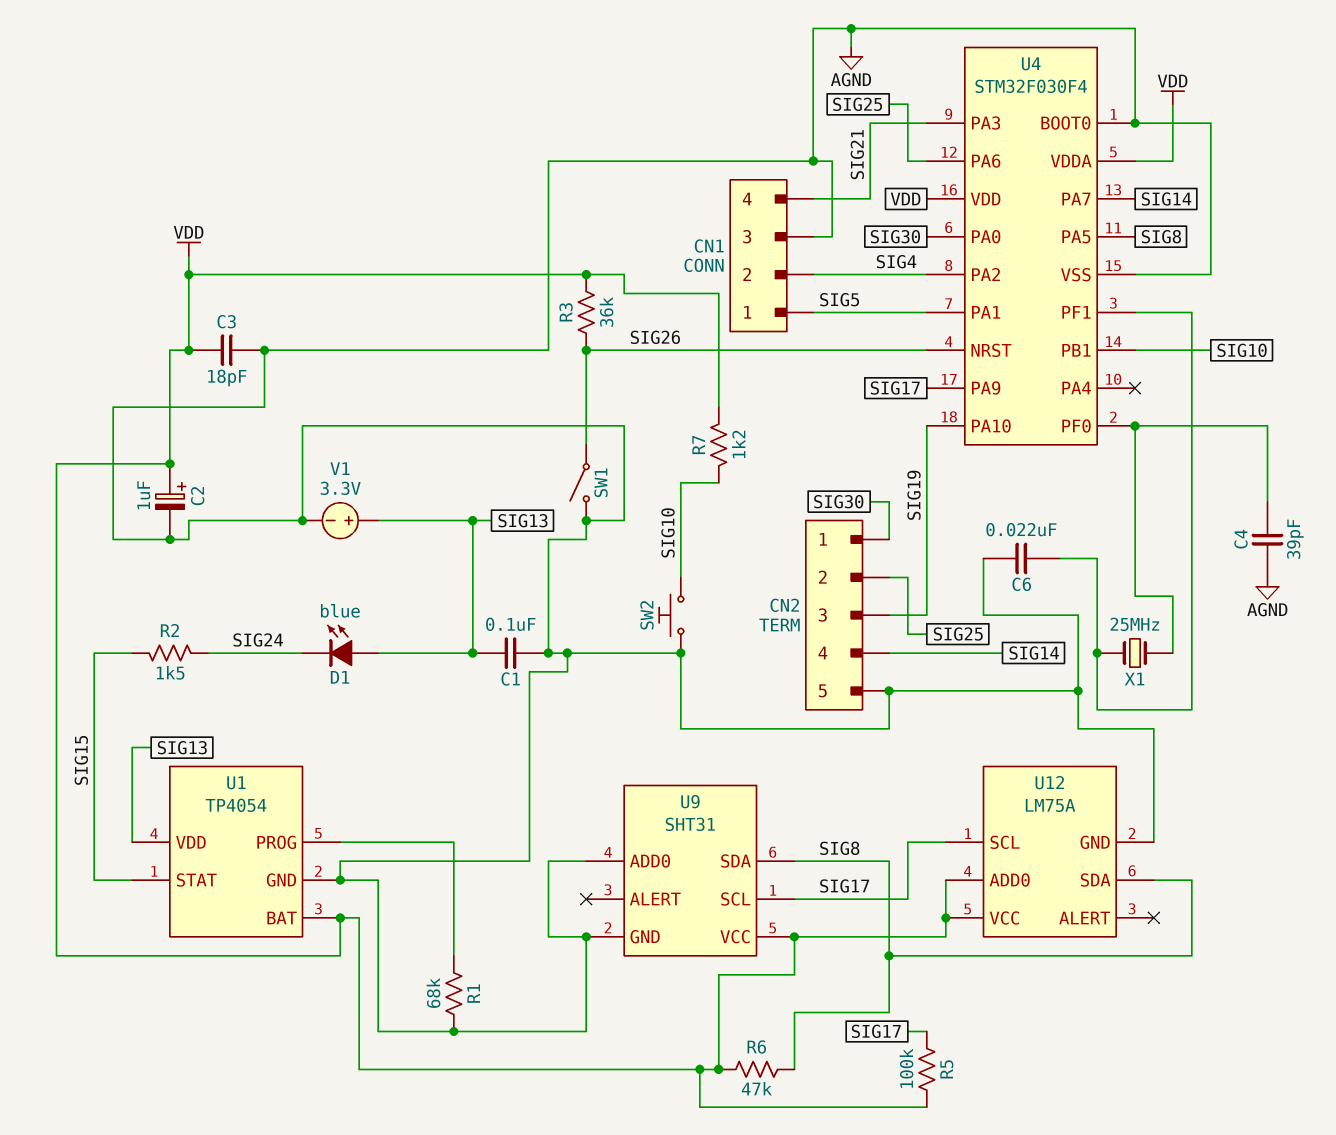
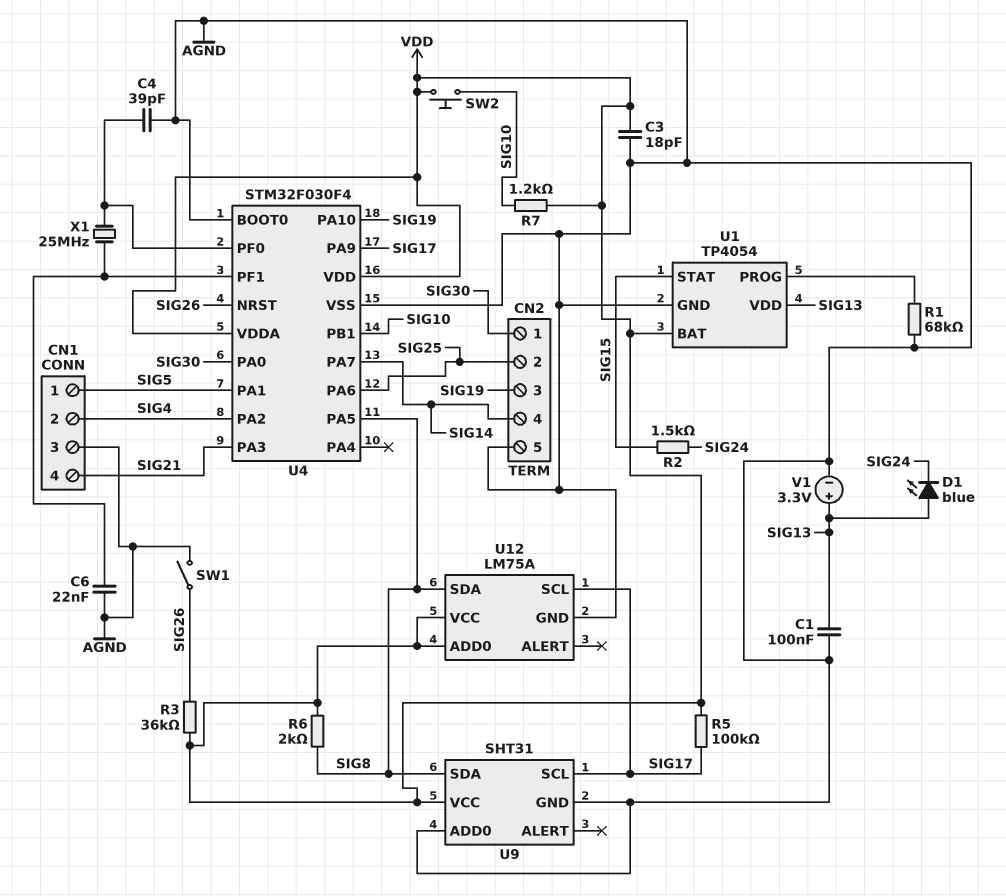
C2: 1uF (plus VDD, minus AGND) -> none
R6: 47k (SIG8, VDD) -> 2k (SIG8, VDD)
SW2: button (AGND, SIG10) -> button (SIG10, VDD)

